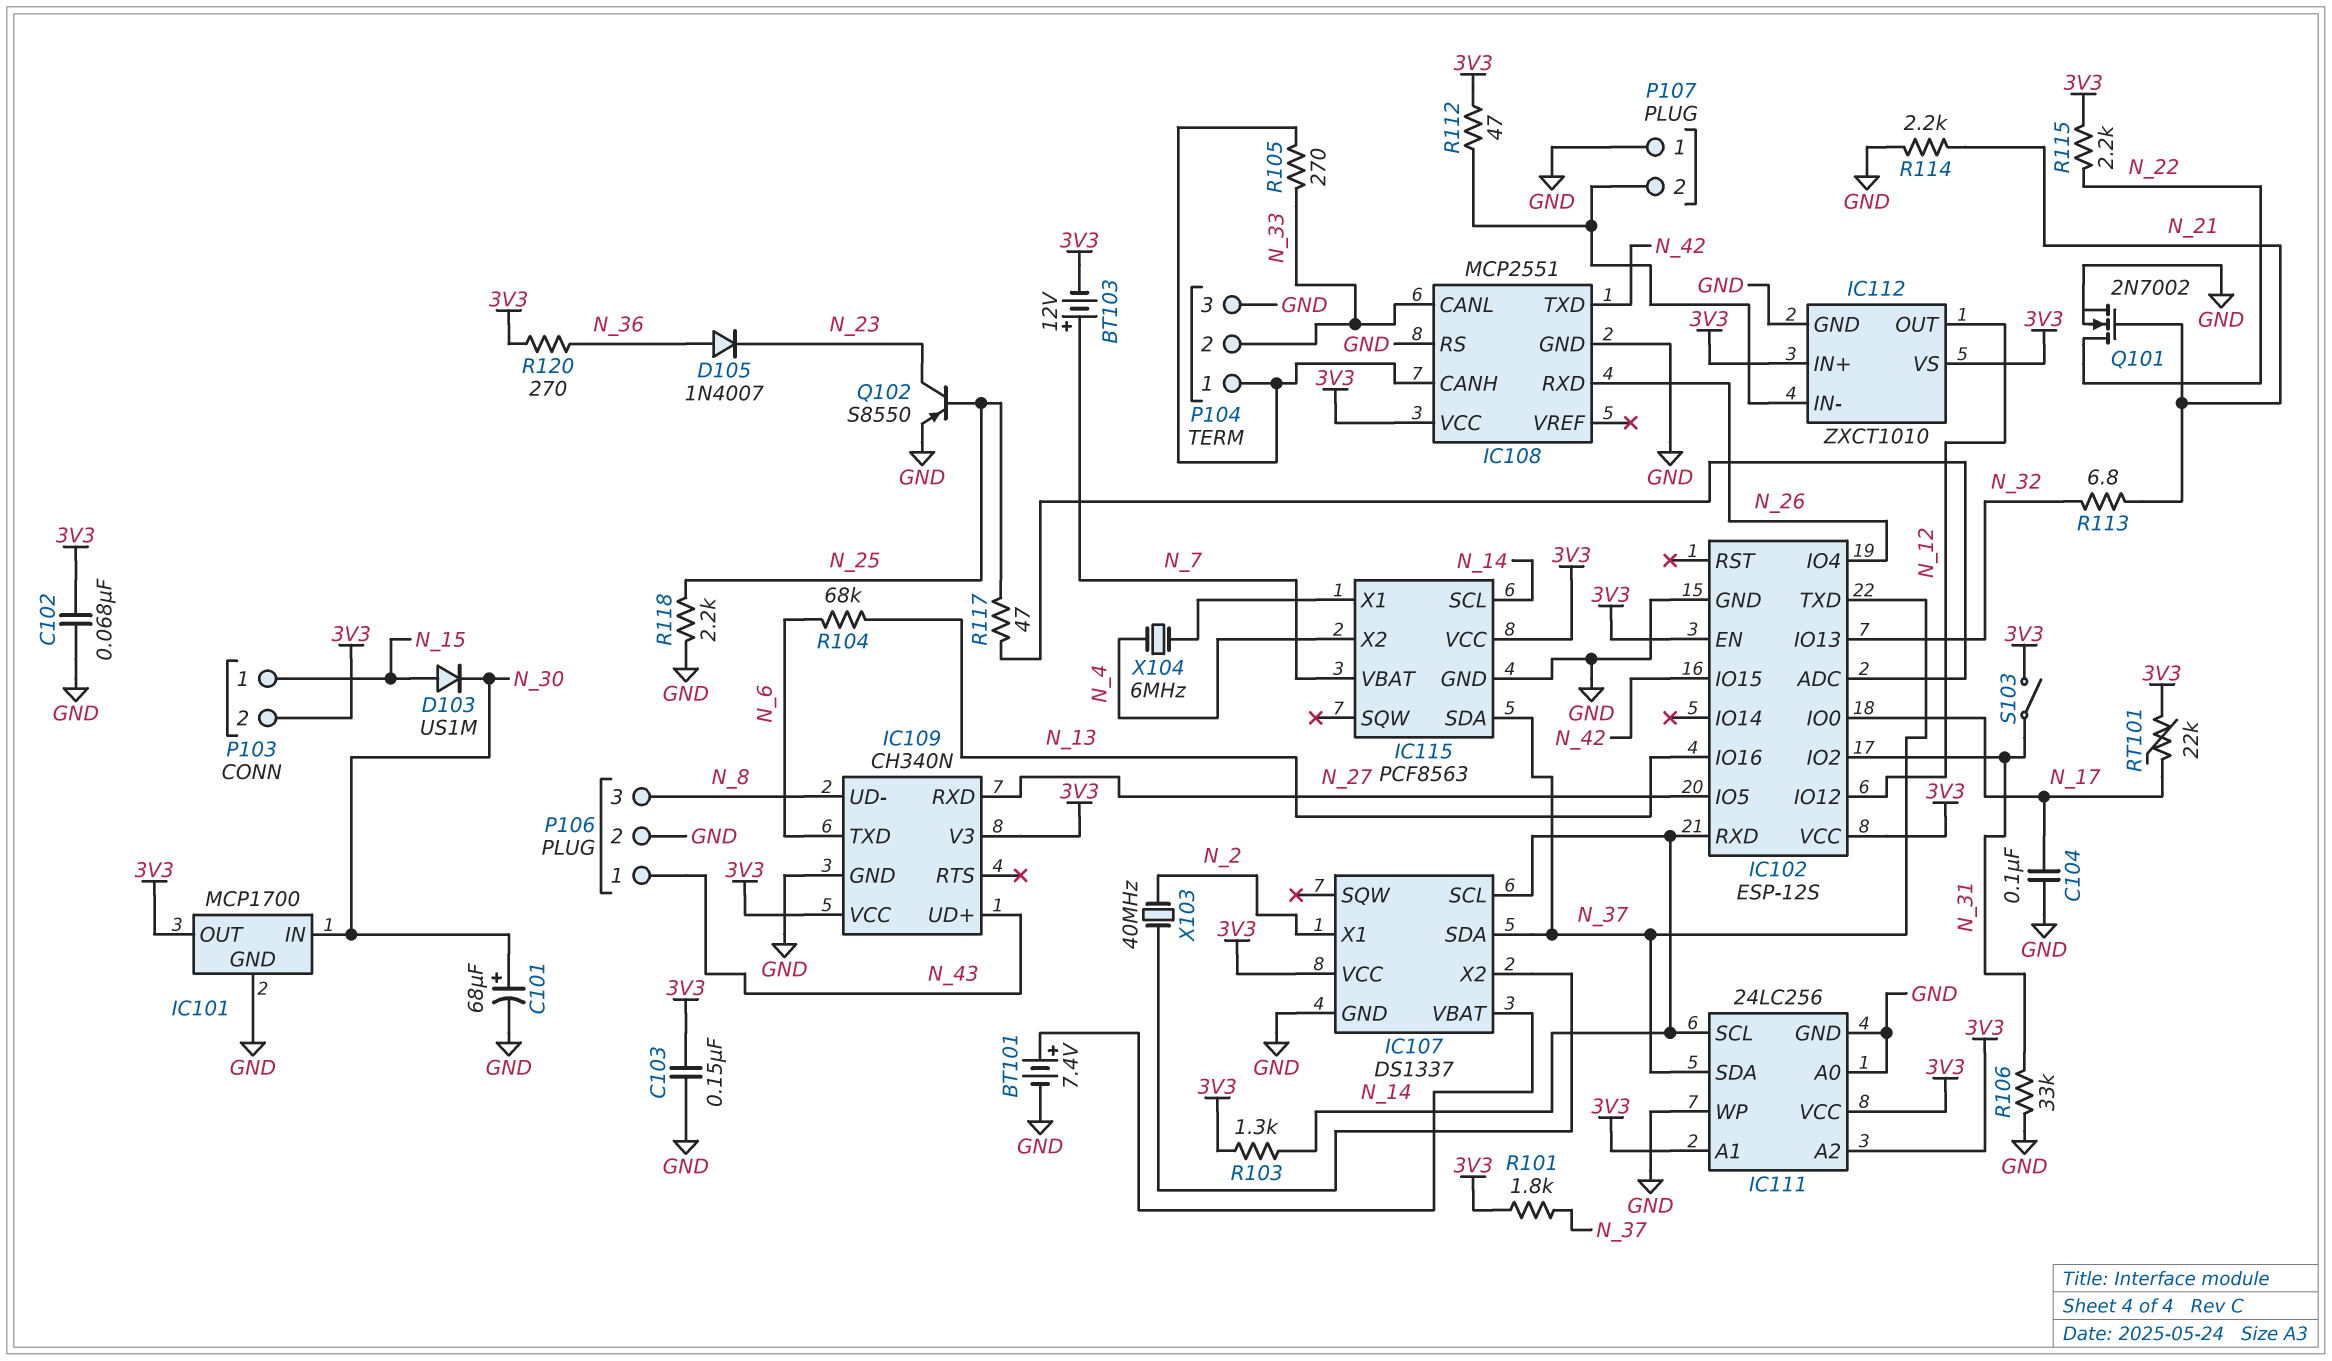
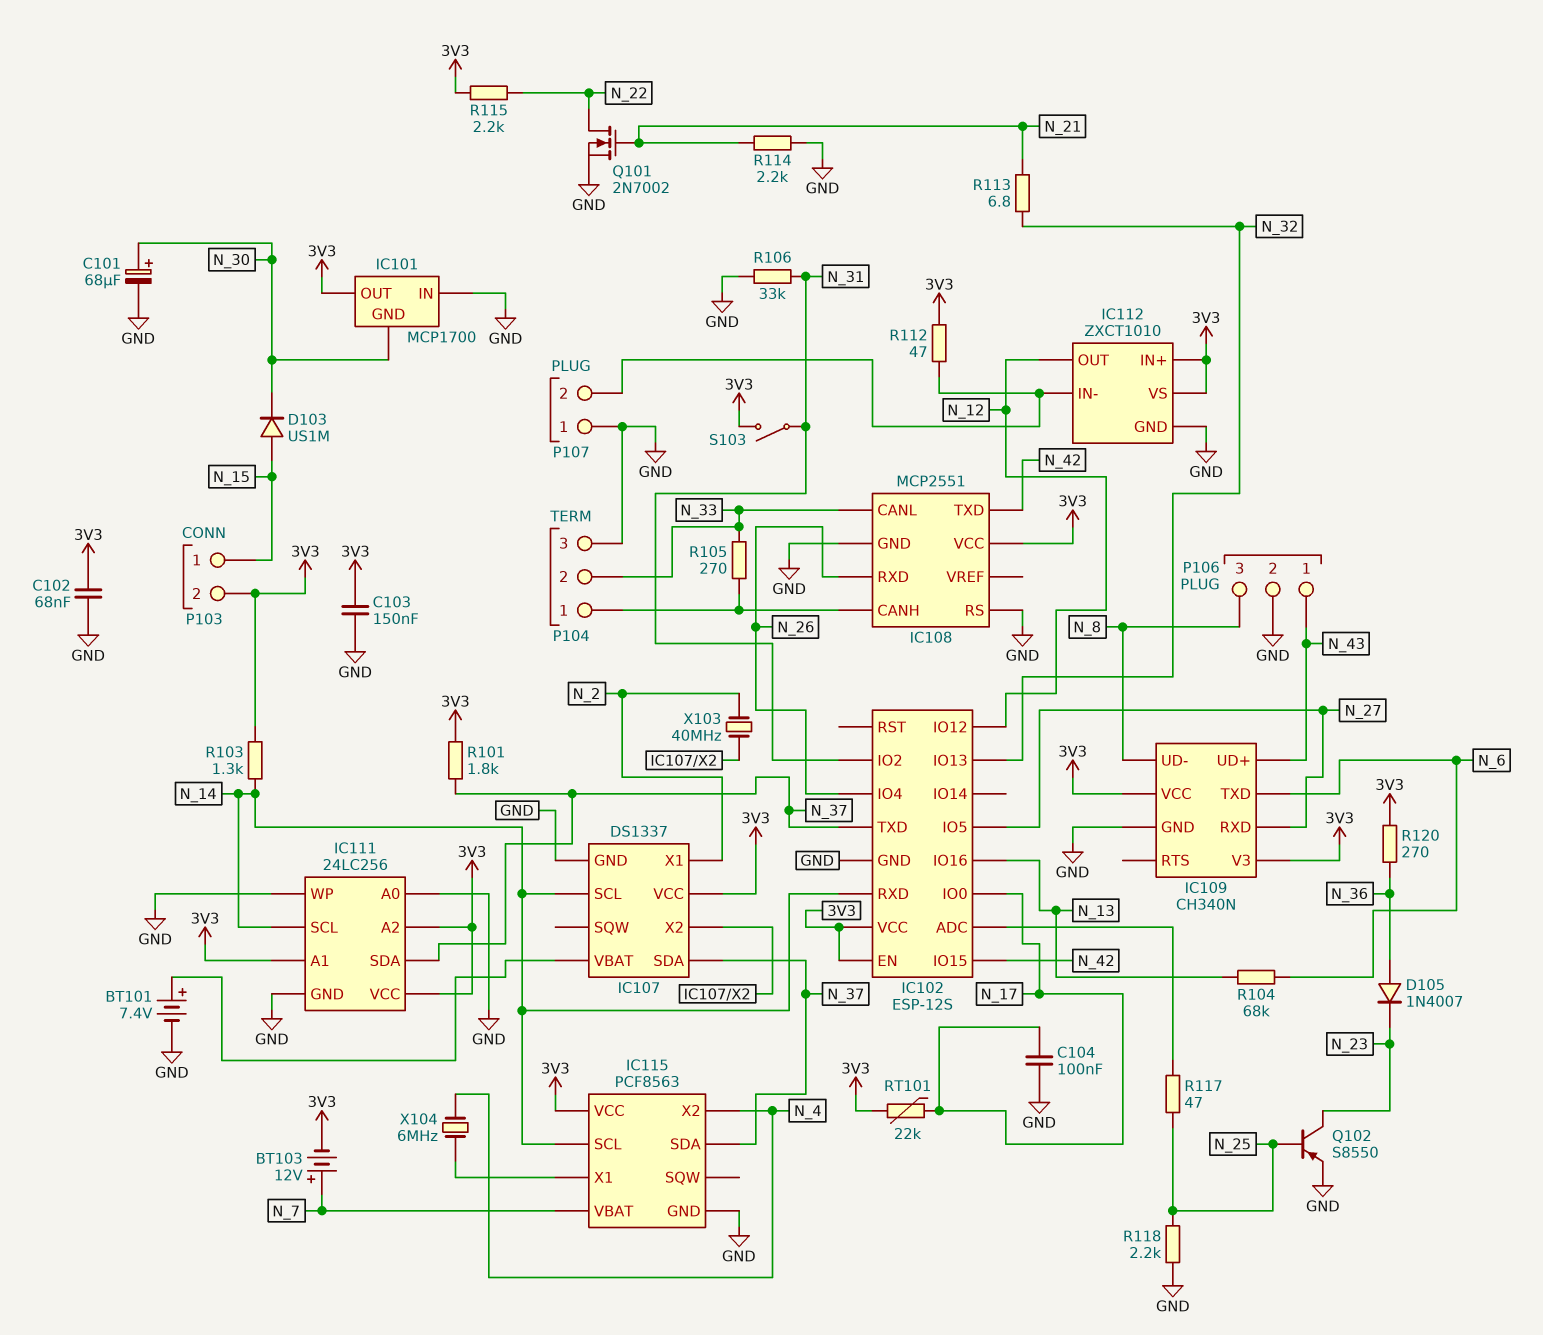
IC101 pin GND: GND -> N_30
IC101 pin IN: N_30 -> GND

